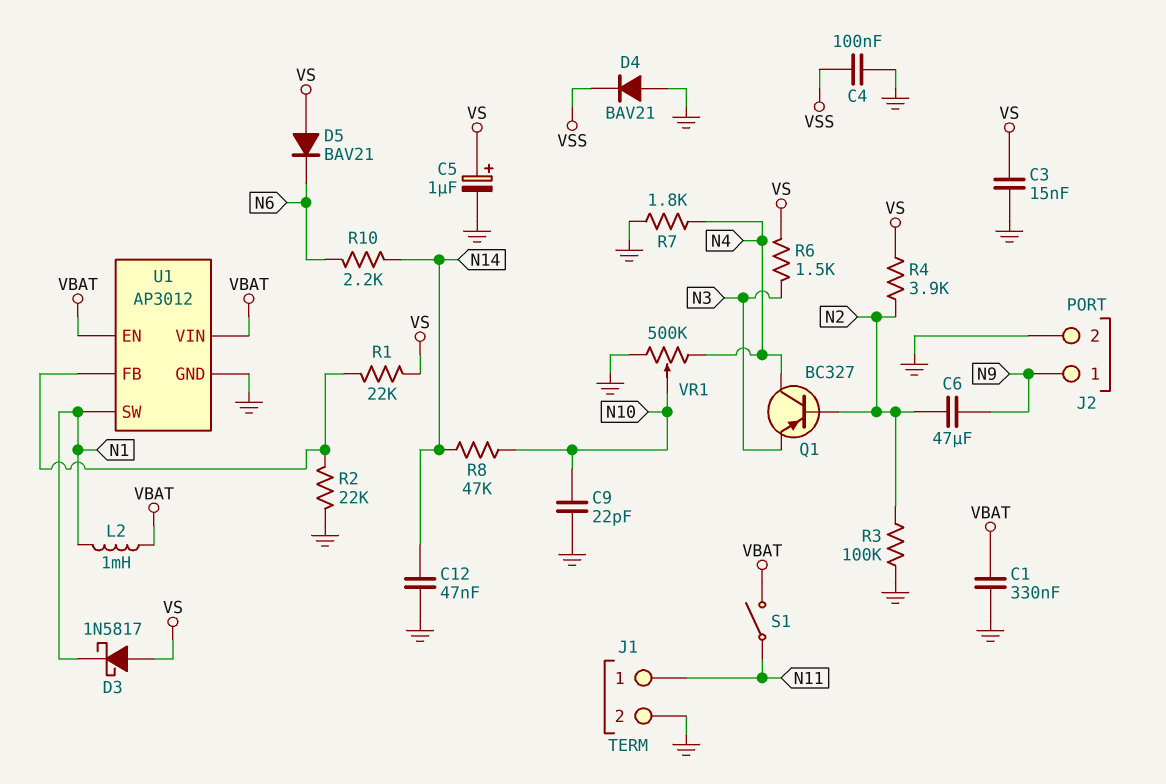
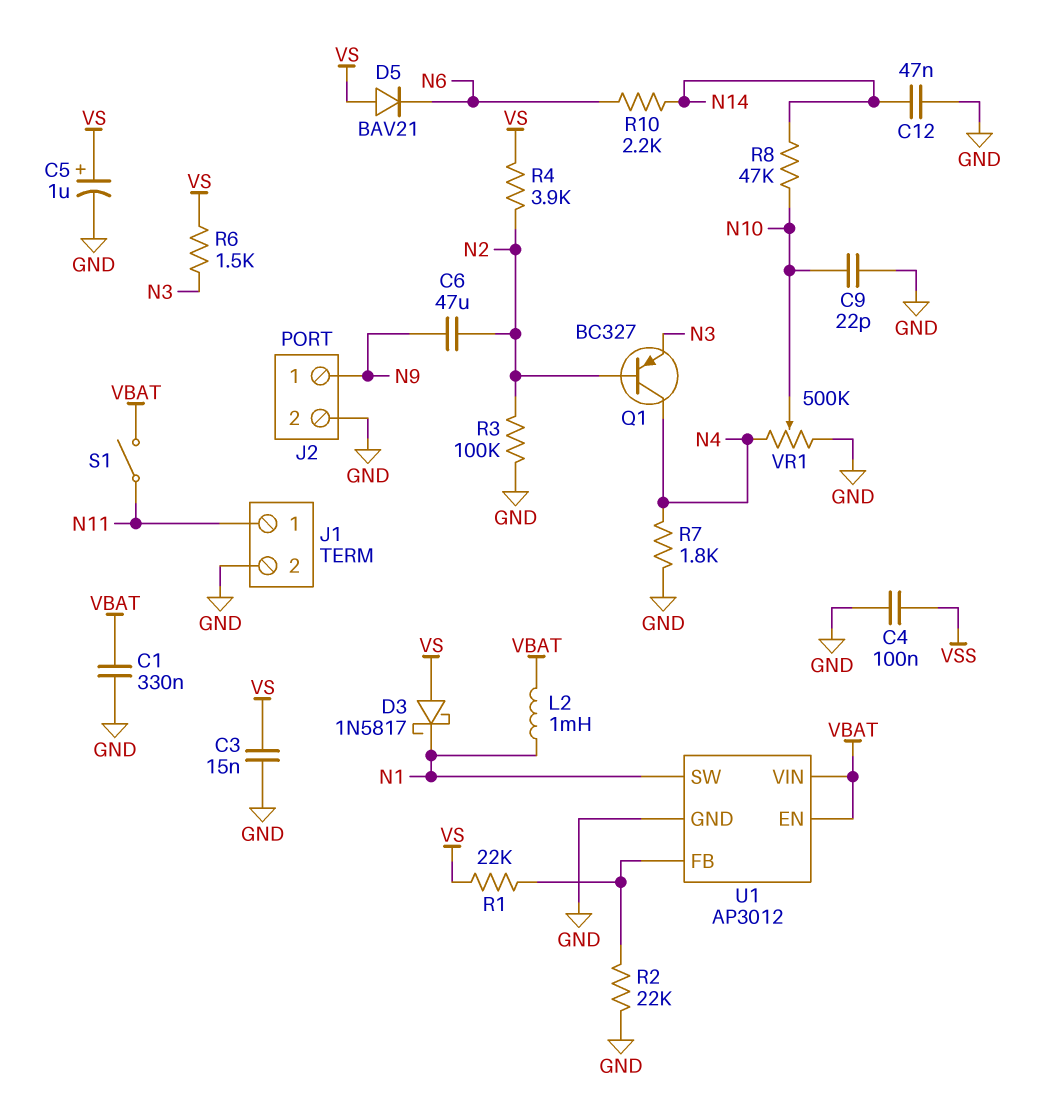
D4: diode BAV21 (A GND, K VSS) -> none

